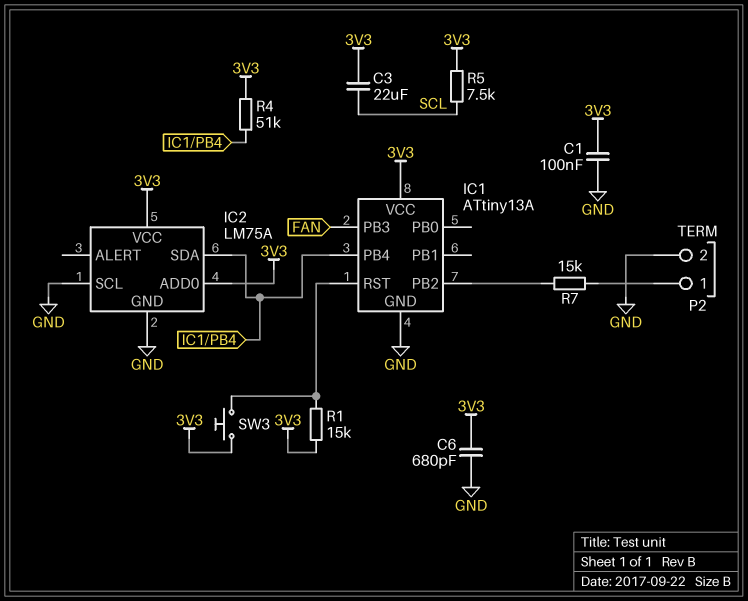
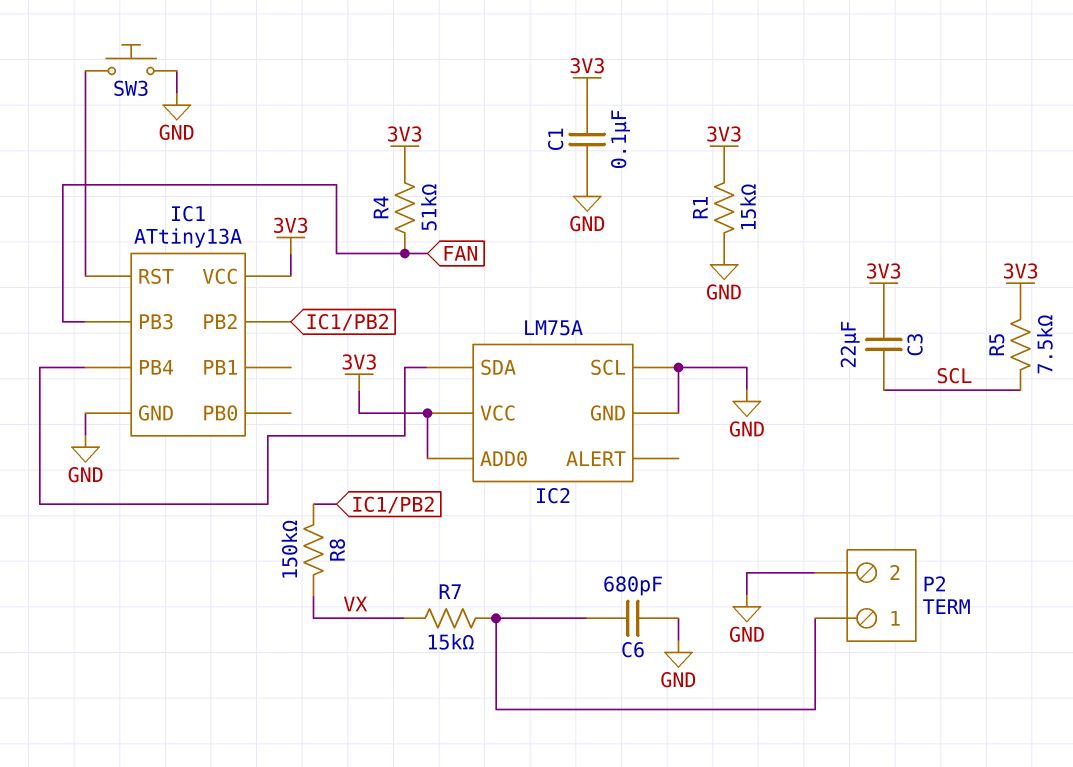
C6: 680pF (3V3, GND) -> 680pF (GND, P2/1)
R1: 15k (3V3, IC1/RST) -> 15k (3V3, GND)
R4: 51k (3V3, IC1/PB4) -> 51k (3V3, FAN)
R7: 15k (IC1/PB2, P2/1) -> 15k (P2/1, VX)
R8: none -> 150k (IC1/PB2, VX)
SW3: button (3V3, IC1/RST) -> button (GND, IC1/RST)

